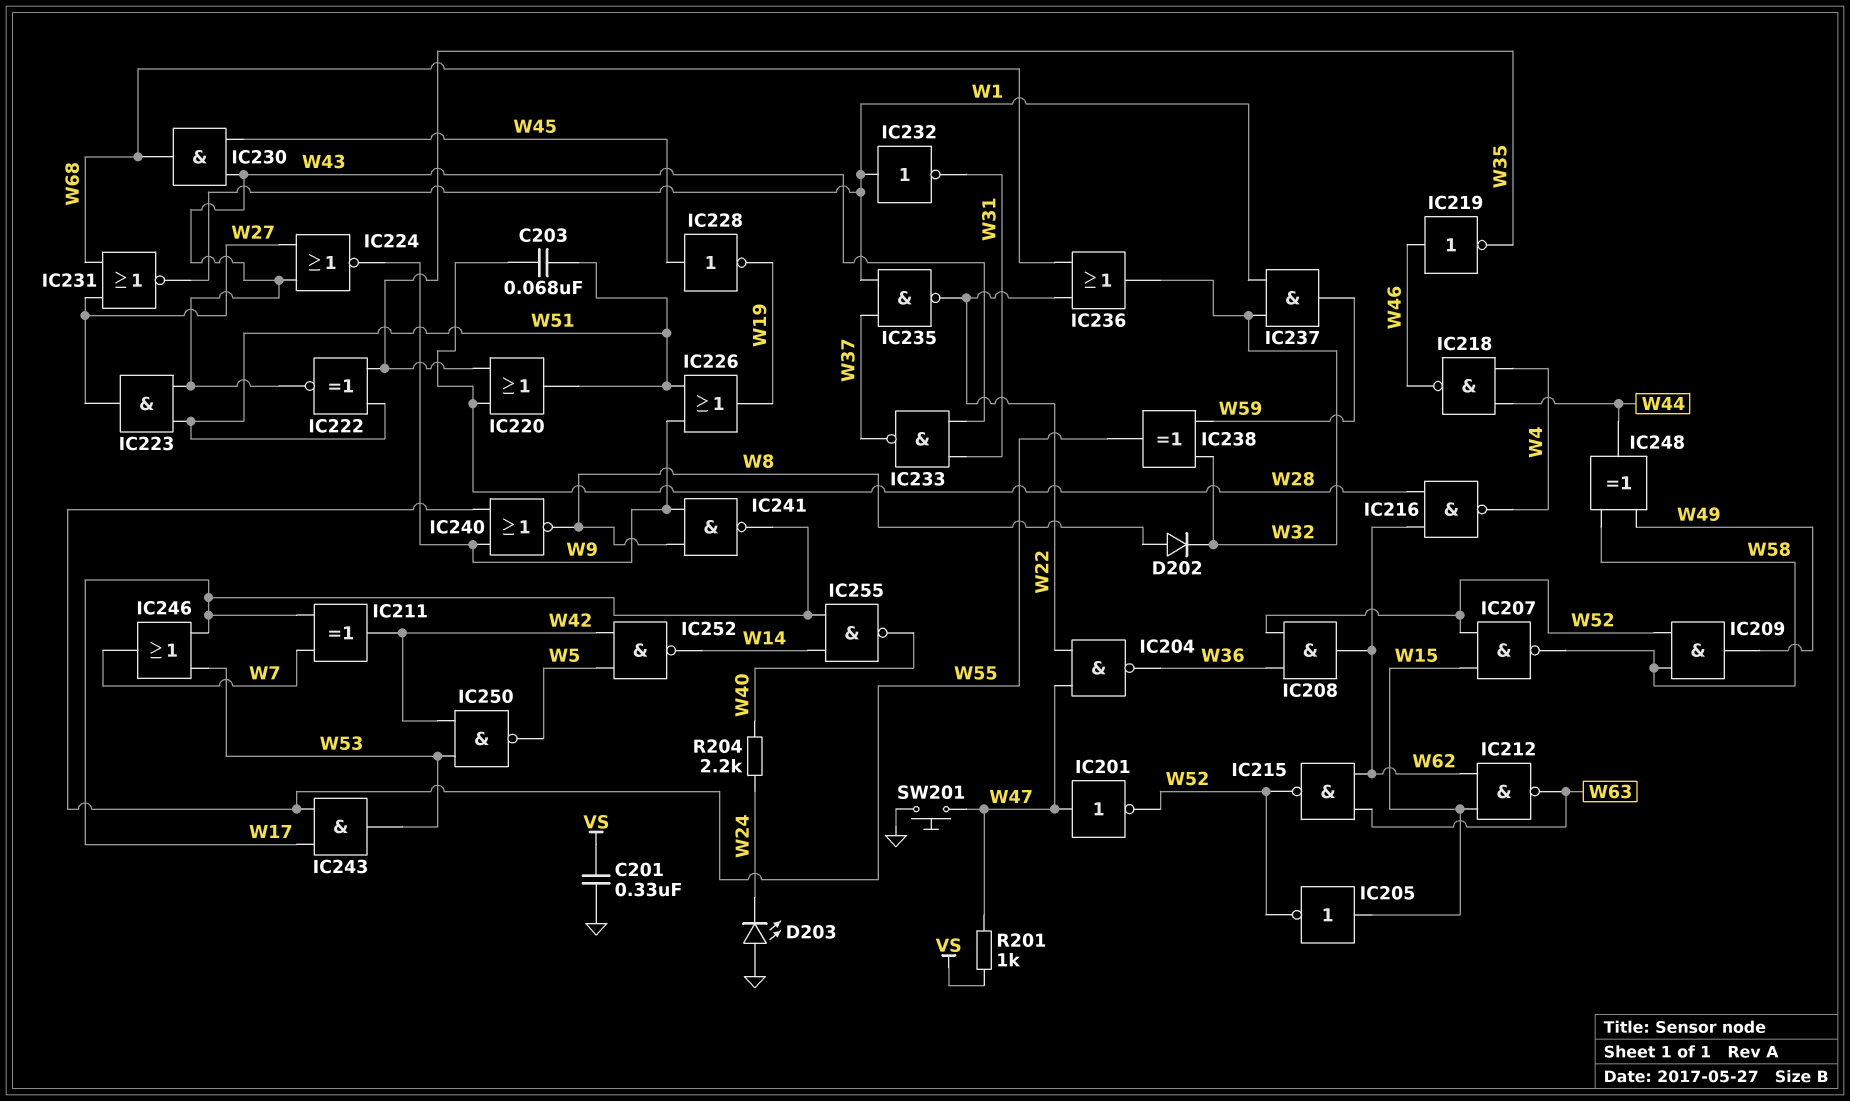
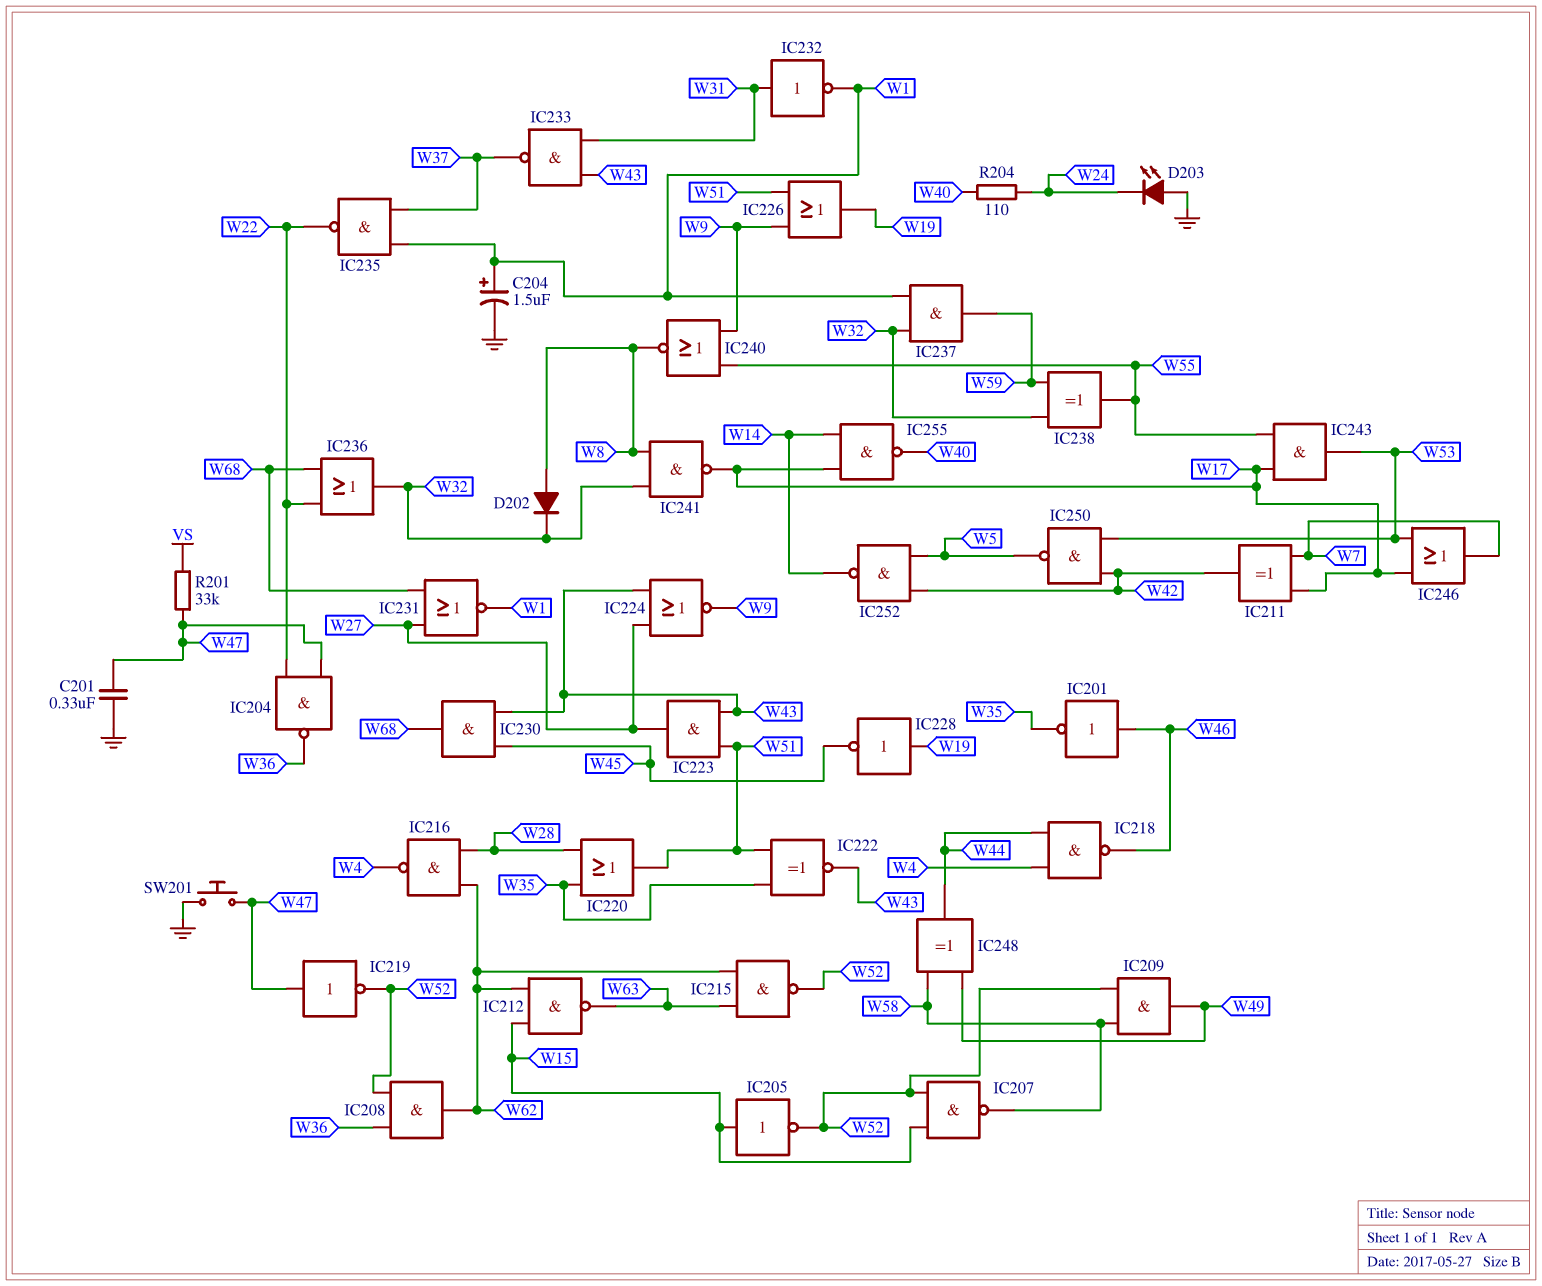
C201: 330nF (GND, VS) -> 330nF (GND, W47)
C203: 68nF (W28, W51) -> none
C204: none -> 1.5uF (plus W1, minus GND)
IC201: NOT (in W47, out W52) -> NOT (in W46, out W35)
IC219: NOT (in W46, out W35) -> NOT (in W47, out W52)
IC228: NOT (in W45, out W19) -> NOT (in W19, out W45)
IC232: NOT (in W1, out W31) -> NOT (in W31, out W1)
IC241: NAND (in W8, in W9, out W17) -> NAND (in W8, in W32, out W17)
R201: 1k (VS, W47) -> 33k (VS, W47)
R204: 2.2k (W24, W40) -> 110 (W24, W40)

